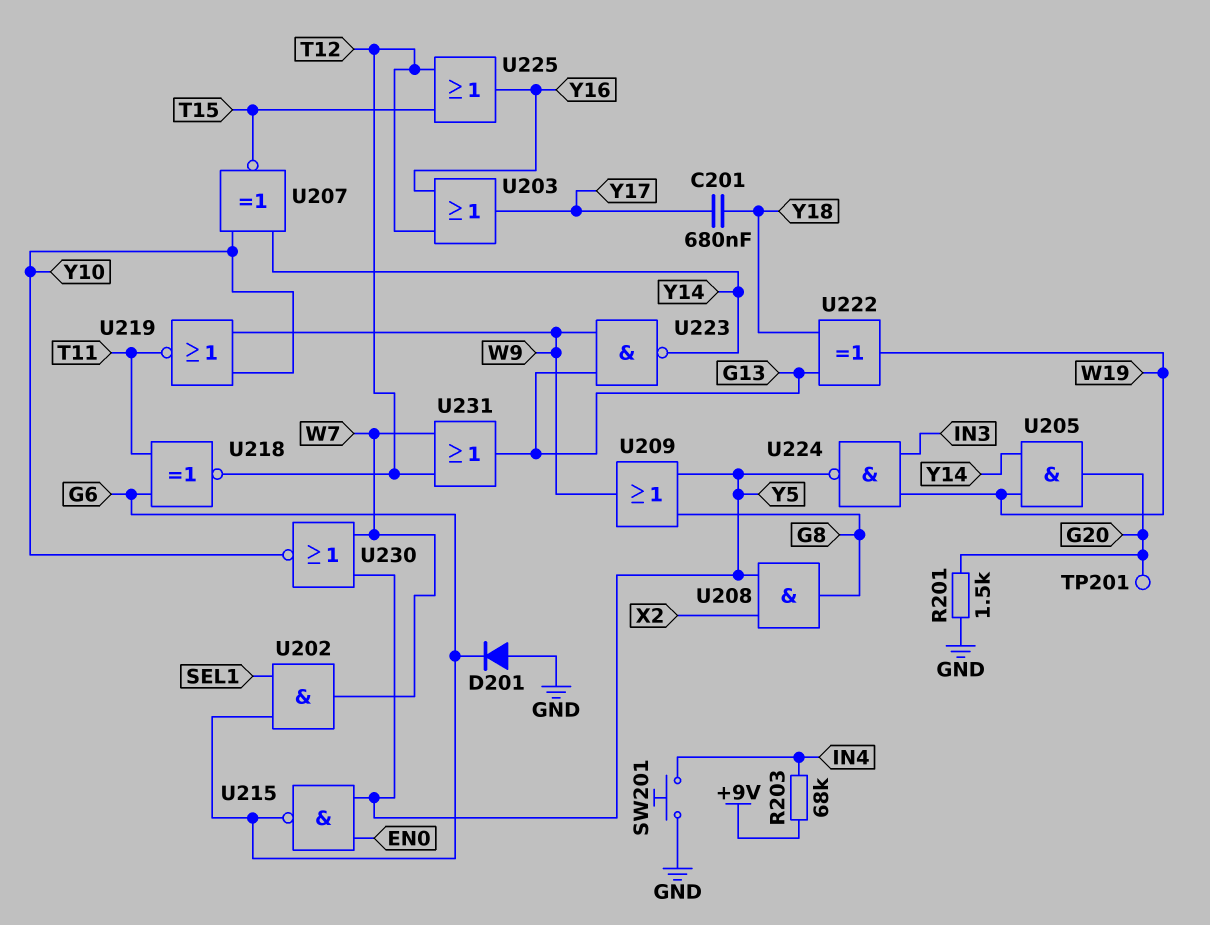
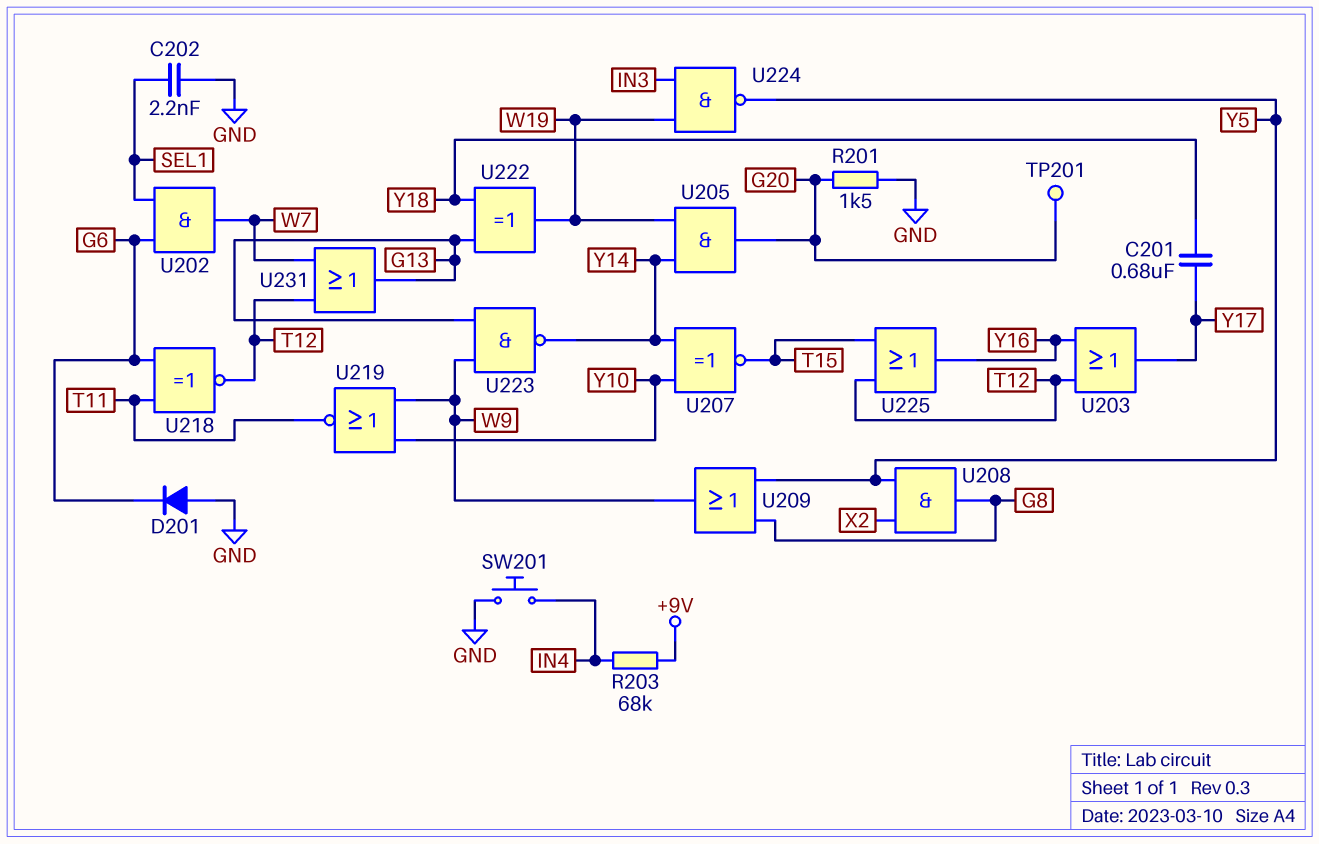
C202: none -> 2.2nF (GND, SEL1)
U215: NAND (in EN0, in Y5, out G6) -> none
U230: NOR (in W7, in Y5, out Y10) -> none

